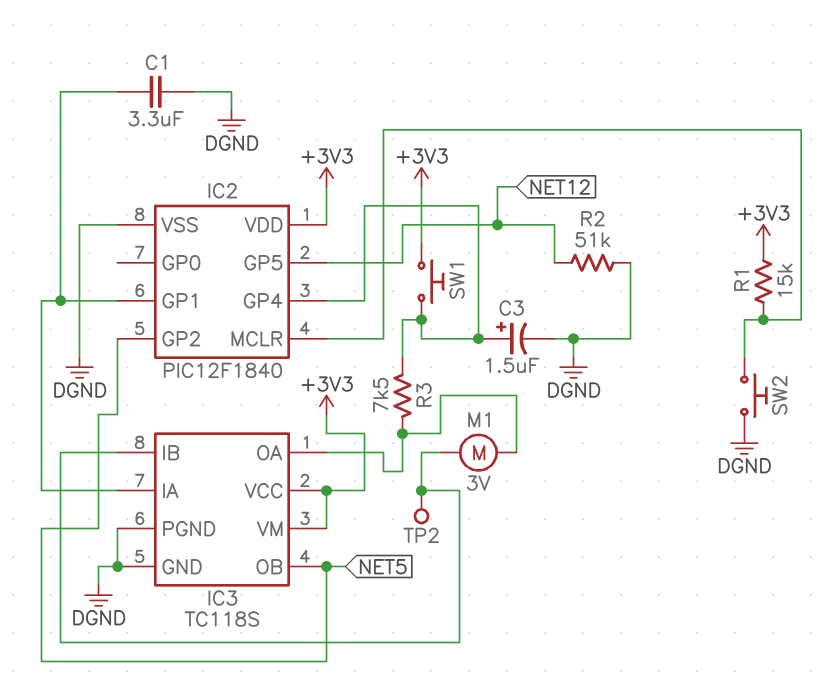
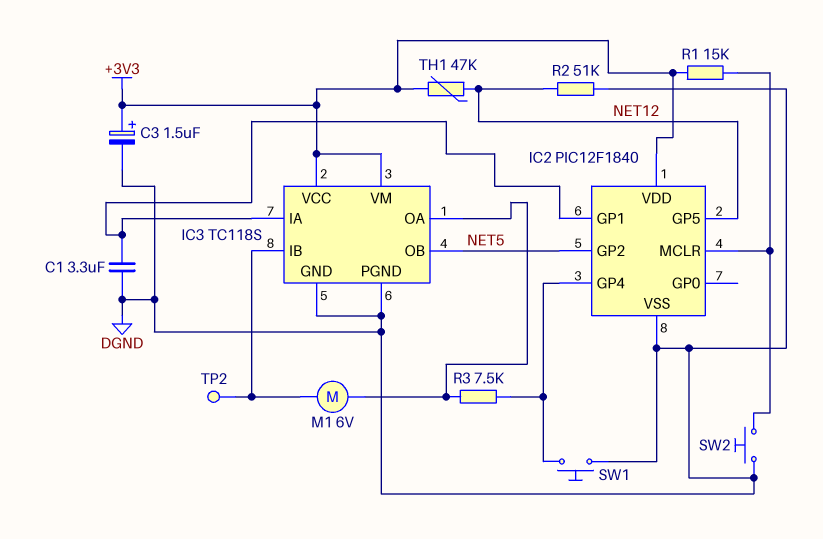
C3: 1.5uF (plus IC2/GP4, minus DGND) -> 1.5uF (plus +3V3, minus DGND)
M1: motor 3V (IC3/IB, IC3/OA) -> motor 6V (IC3/IB, IC3/OA)
SW1: button (+3V3, IC2/GP4) -> button (DGND, IC2/GP4)
TH1: none -> 47k (+3V3, NET12)

